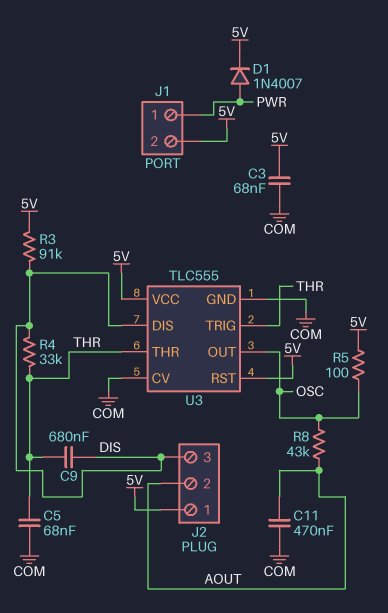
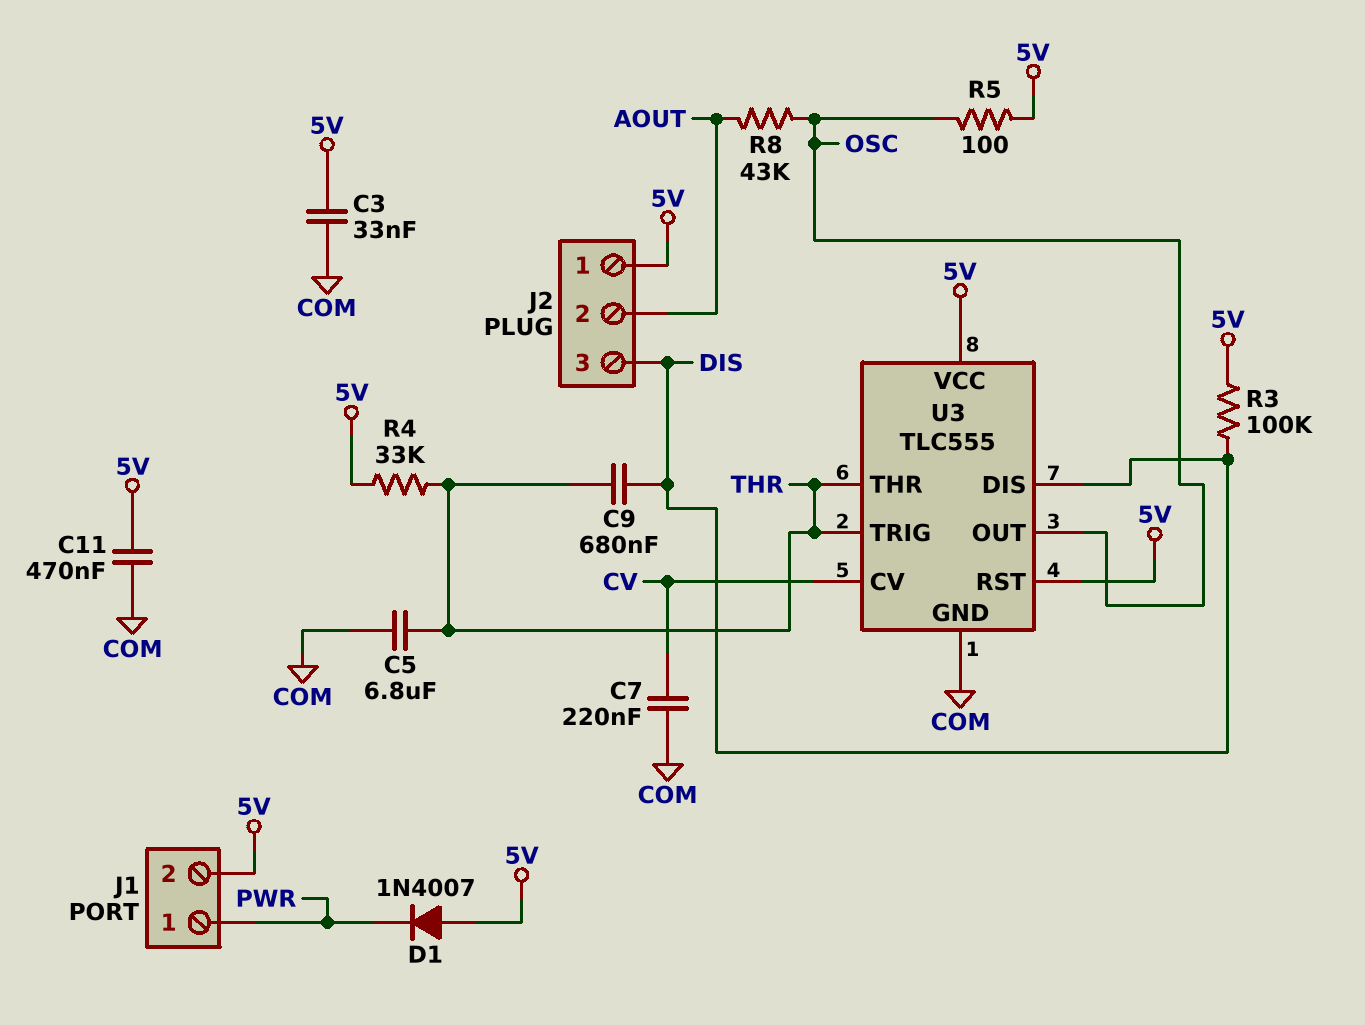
C3: 68nF (5V, COM) -> 33nF (5V, COM)
C5: 68nF (COM, THR) -> 6.8uF (COM, THR)
C7: none -> 220nF (COM, CV)
C11: 470nF (AOUT, COM) -> 470nF (5V, COM)
D1: diode 1N4007 (A PWR, K 5V) -> diode 1N4007 (A 5V, K PWR)
R3: 91k (5V, DIS) -> 100k (5V, DIS)
R4: 33k (DIS, THR) -> 33k (5V, THR)
U3 pin CV: COM -> CV

